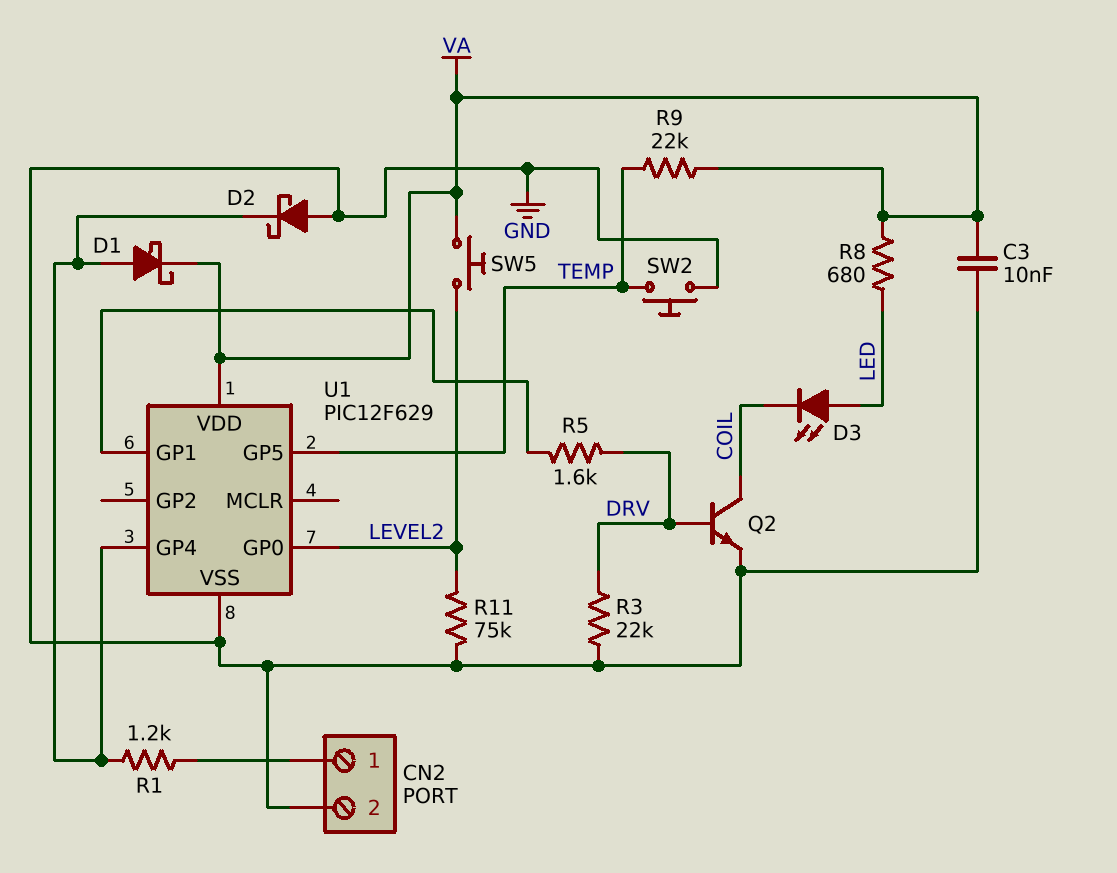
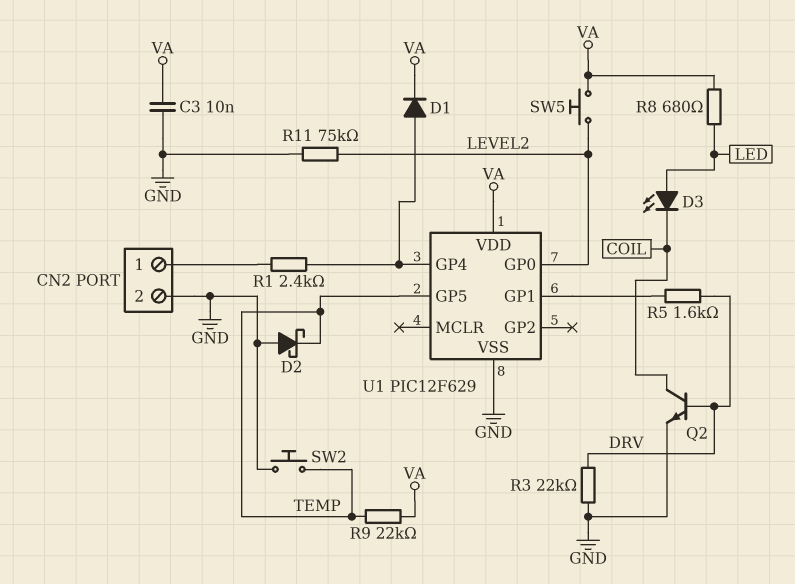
D1: schottky (A U1/GP4, K VA) -> diode (A U1/GP4, K VA)
D2: schottky (A GND, K U1/GP4) -> schottky (A GND, K TEMP)
R1: 1.2k (CN2/1, U1/GP4) -> 2.4k (CN2/1, U1/GP4)

